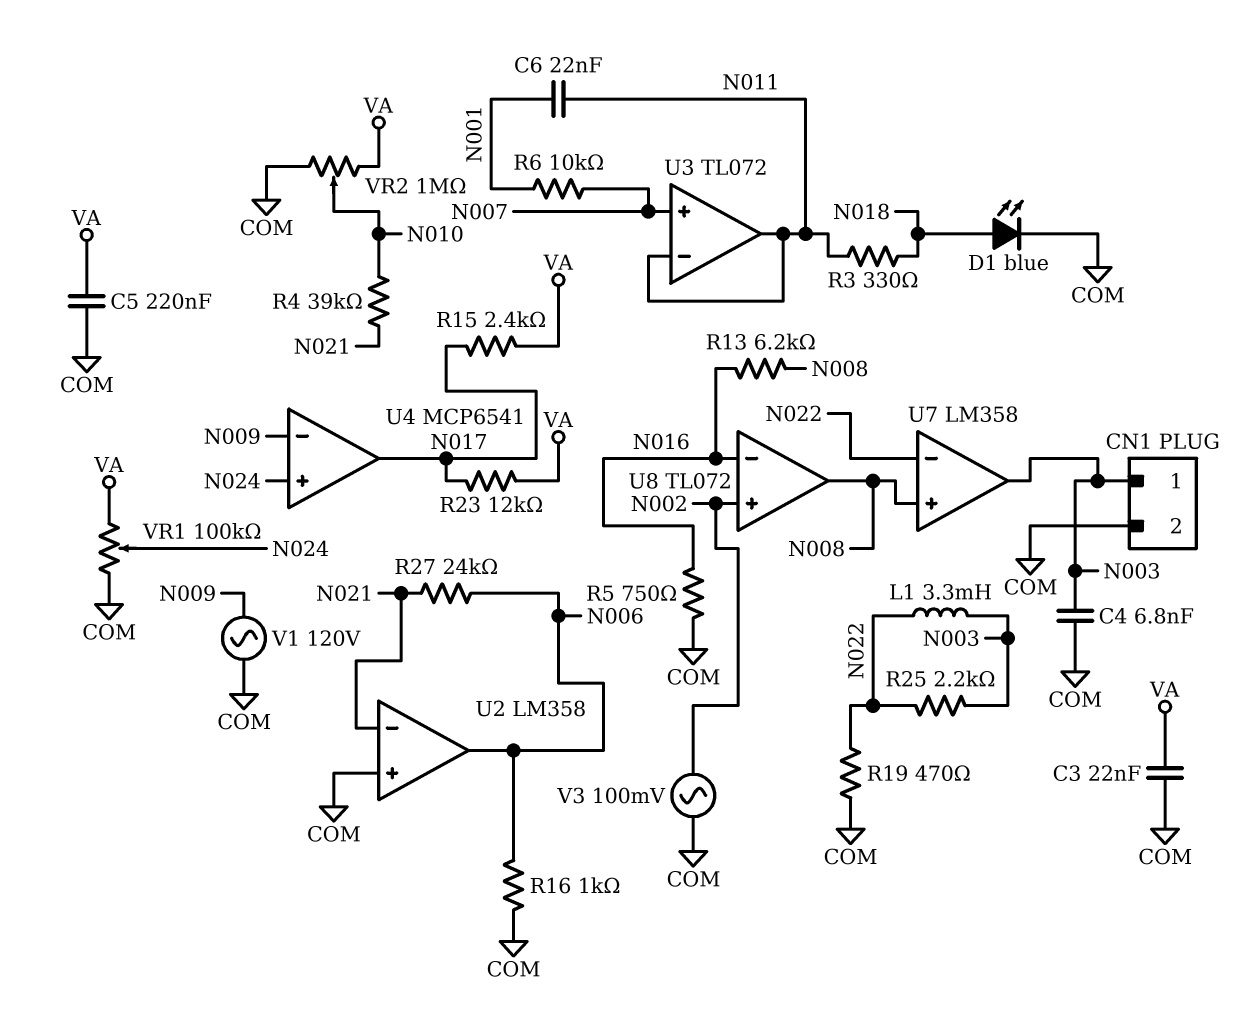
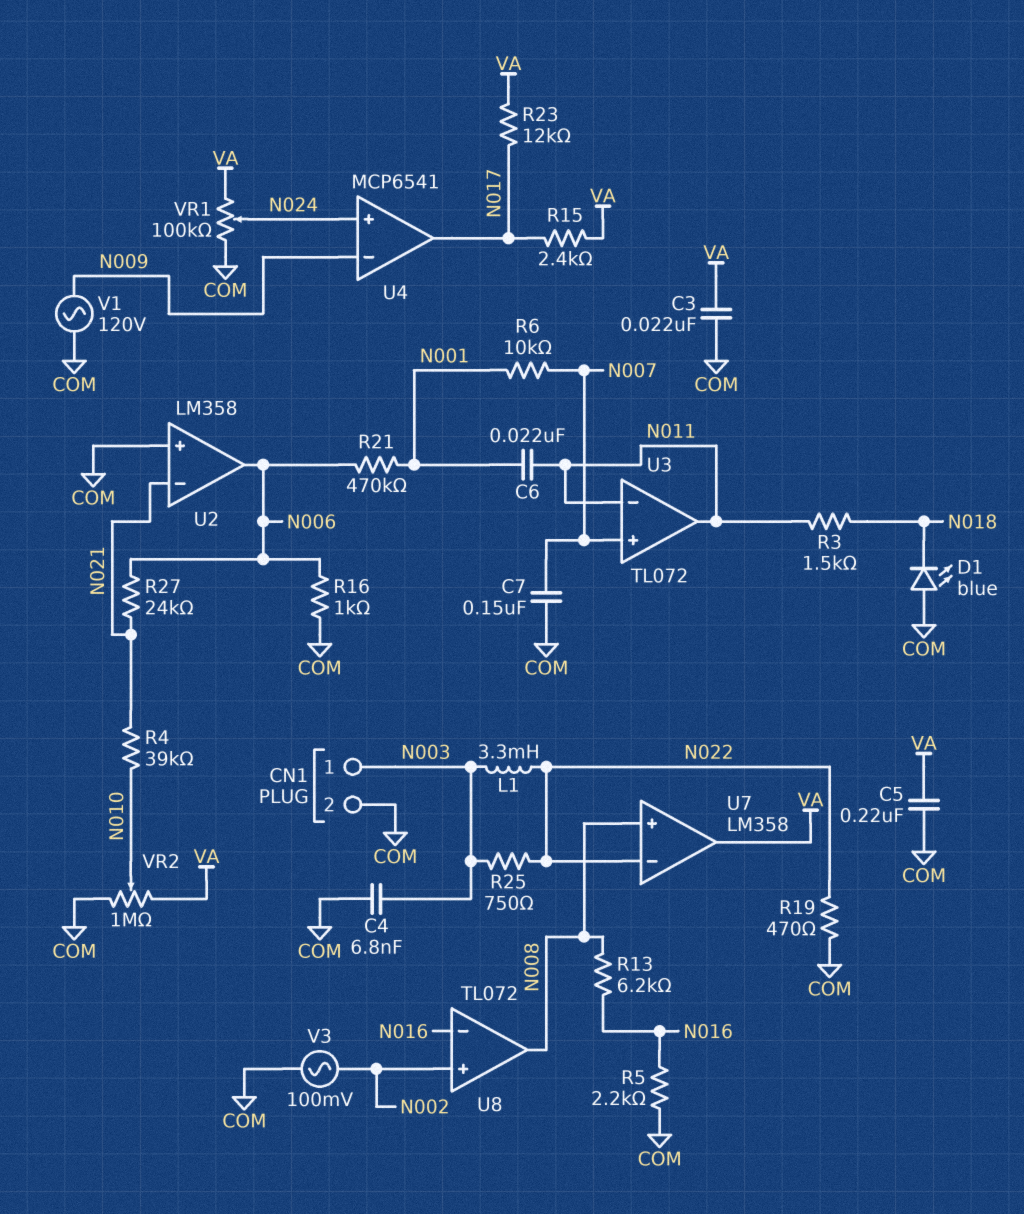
C7: none -> 150nF (COM, N007)
D1: LED blue (A N018, K COM) -> LED blue (A COM, K N018)
R3: 330 (N011, N018) -> 1.5k (N011, N018)
R5: 750 (COM, N016) -> 2.2k (COM, N016)
R21: none -> 470k (N001, N006)
R25: 2.2k (N003, N022) -> 750 (N003, N022)
U7 pin out: N003 -> VA

